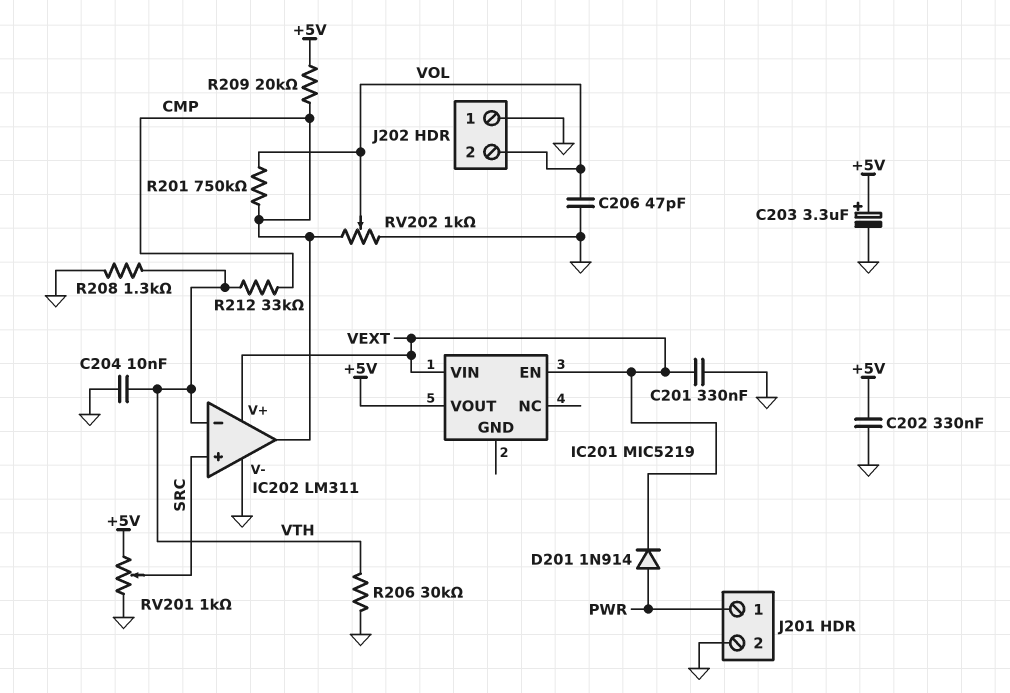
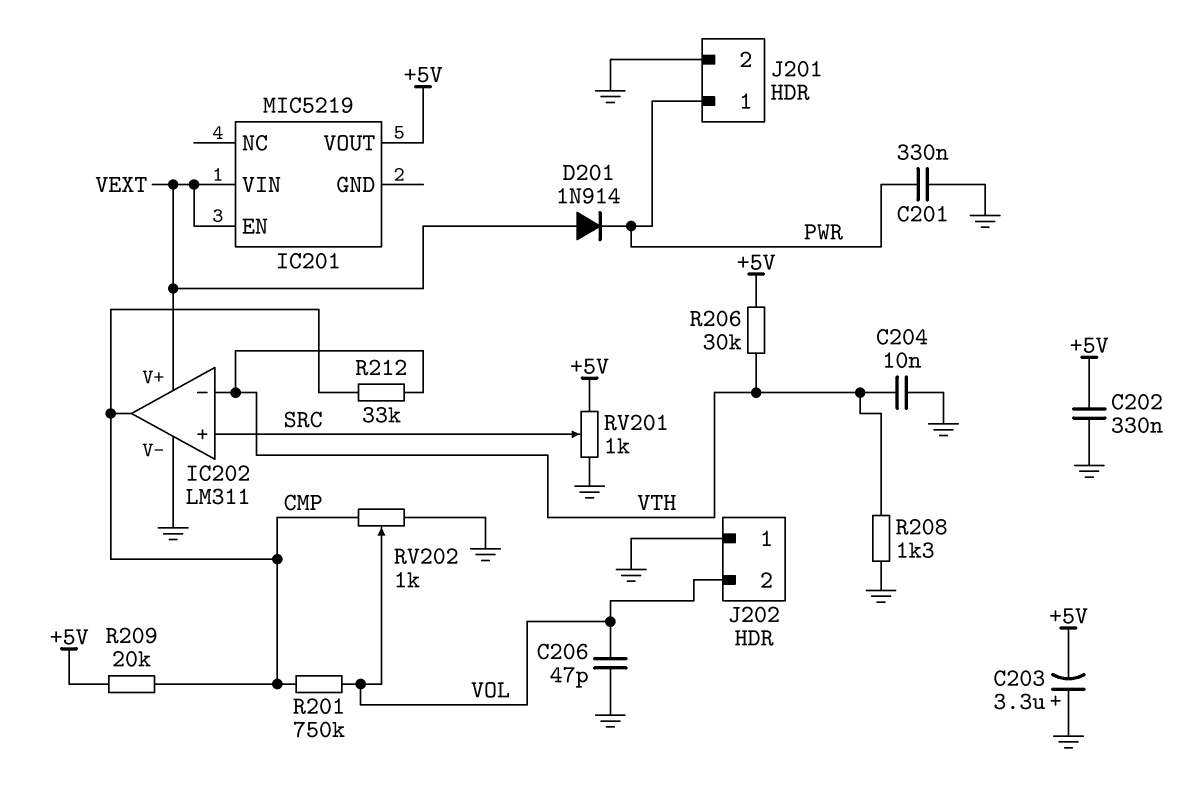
C201: 330nF (GND, VEXT) -> 330nF (GND, PWR)
C203: 3.3uF (plus +5V, minus GND) -> 3.3uF (plus GND, minus +5V)
D201: diode 1N914 (A PWR, K VEXT) -> diode 1N914 (A VEXT, K PWR)
R206: 30k (GND, VTH) -> 30k (+5V, VTH)

